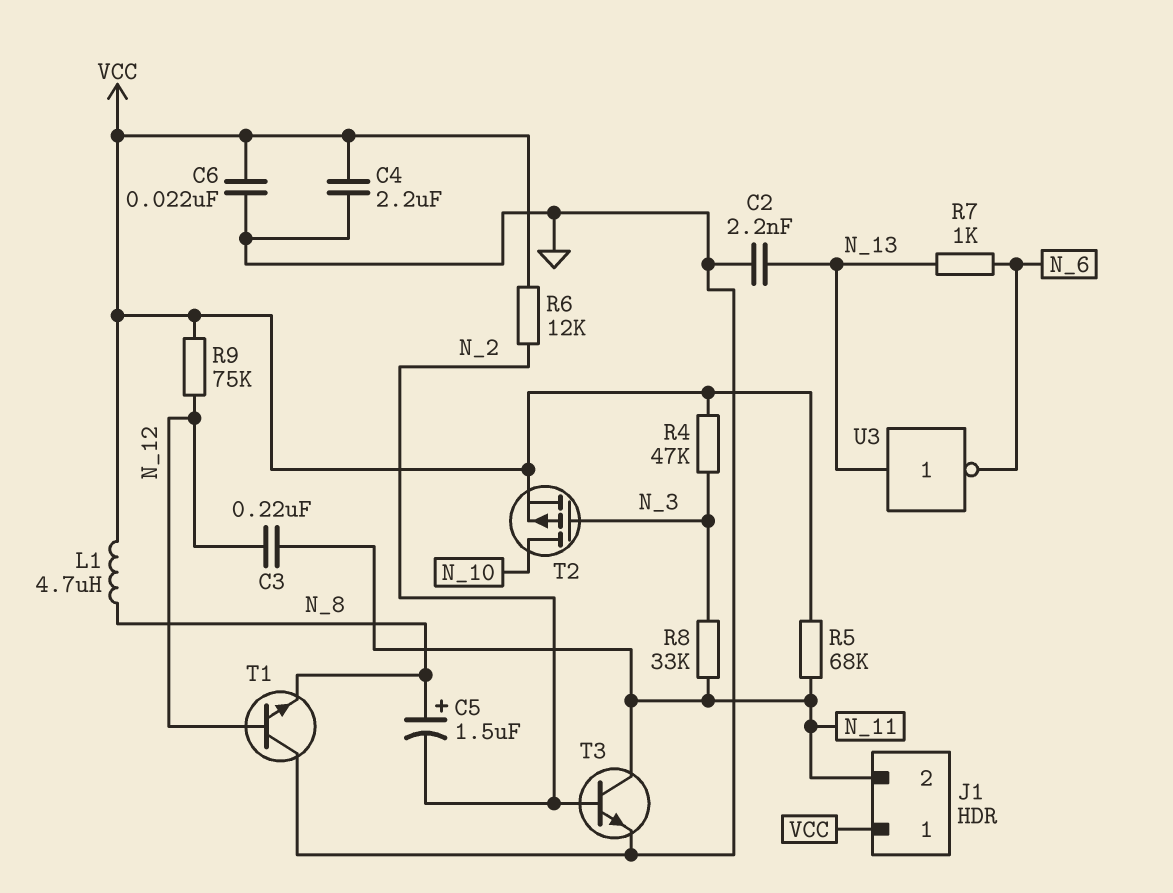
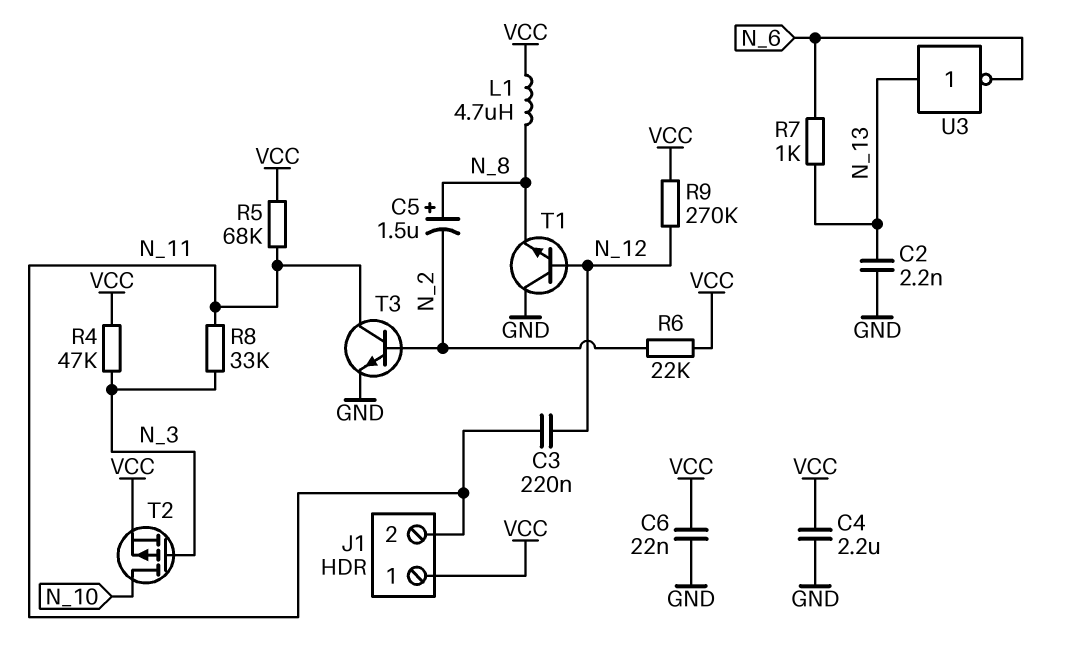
R6: 12k (N_2, VCC) -> 22k (N_2, VCC)
R9: 75k (N_12, VCC) -> 270k (N_12, VCC)

